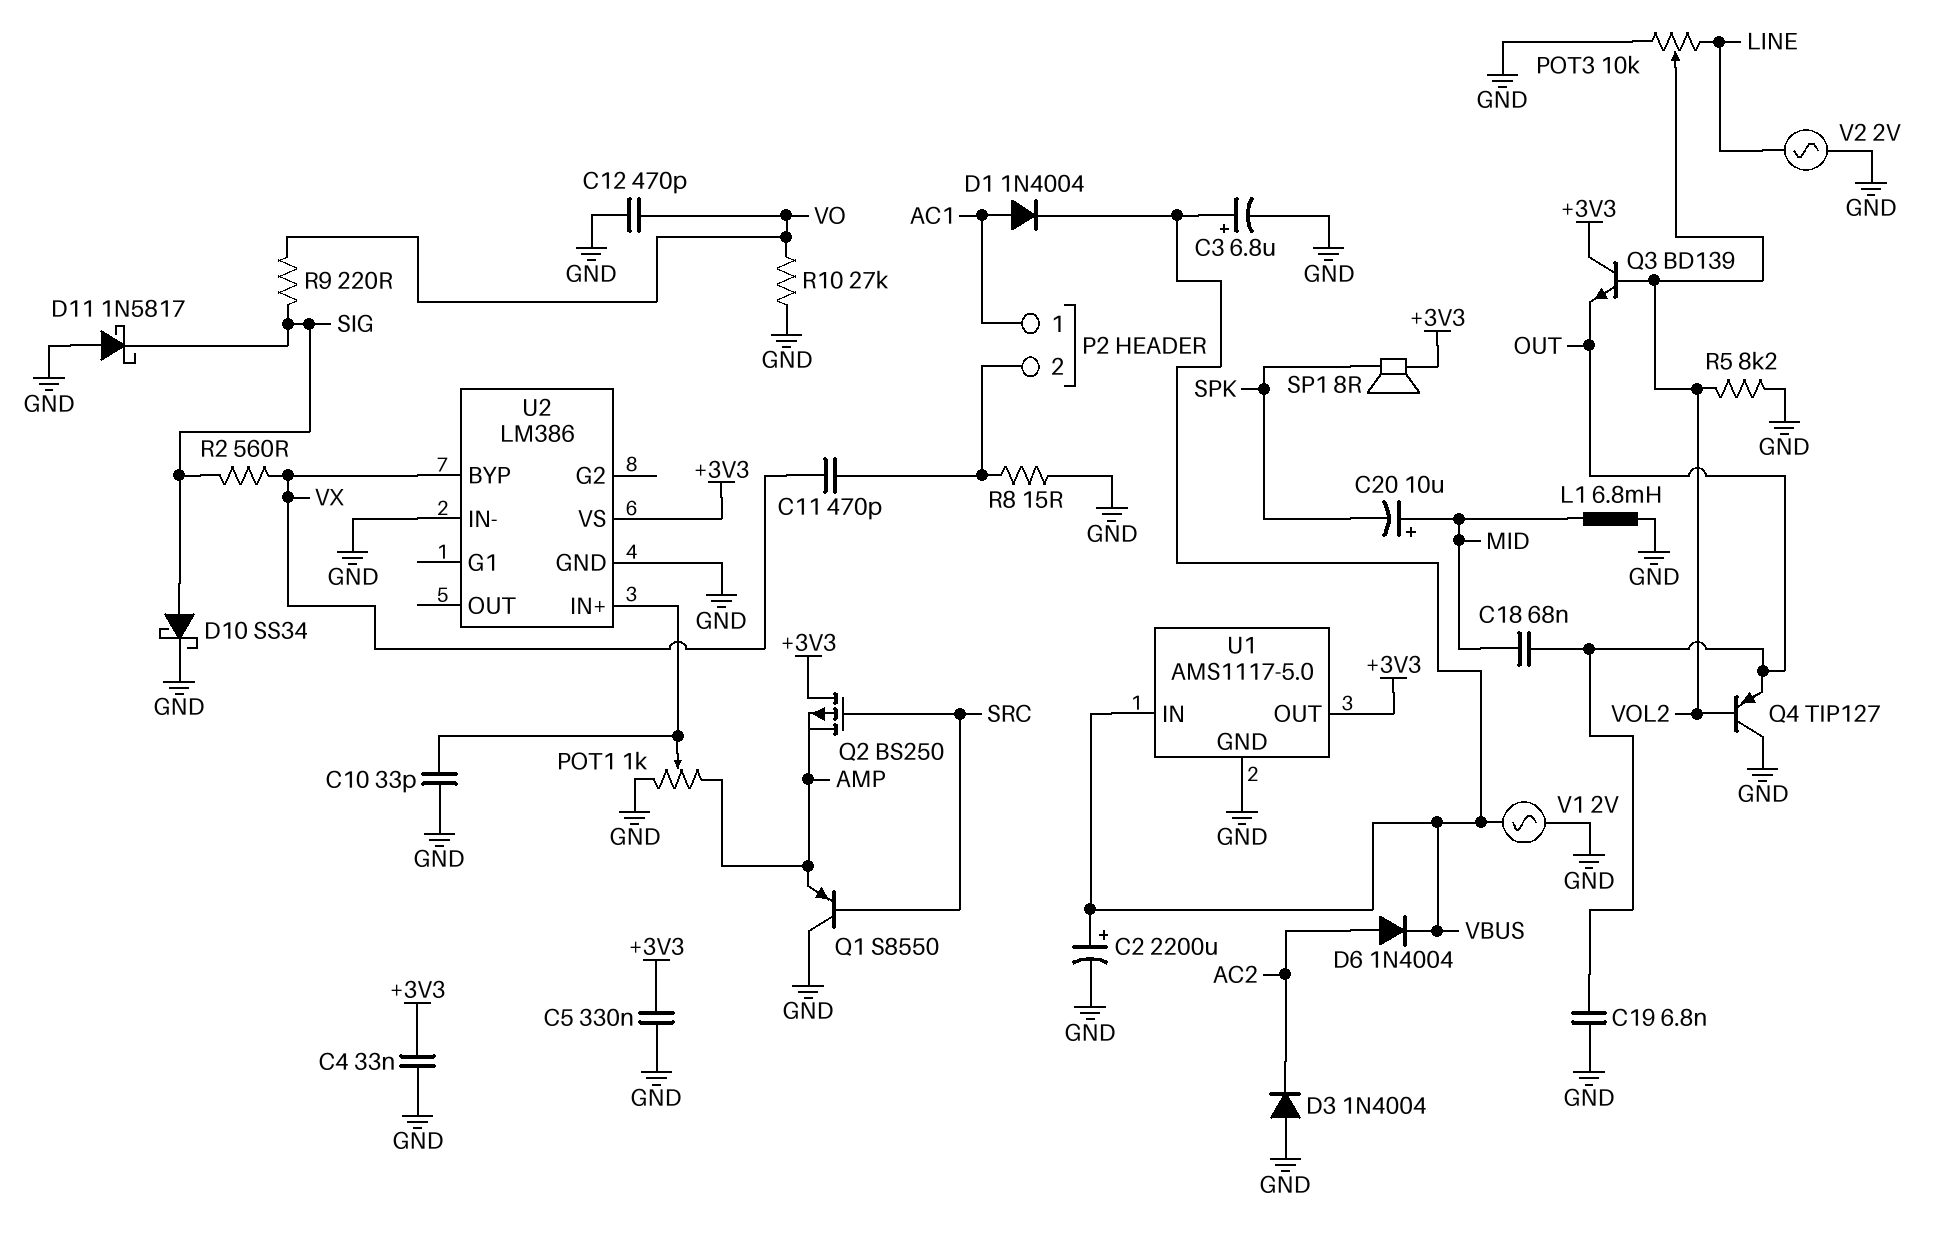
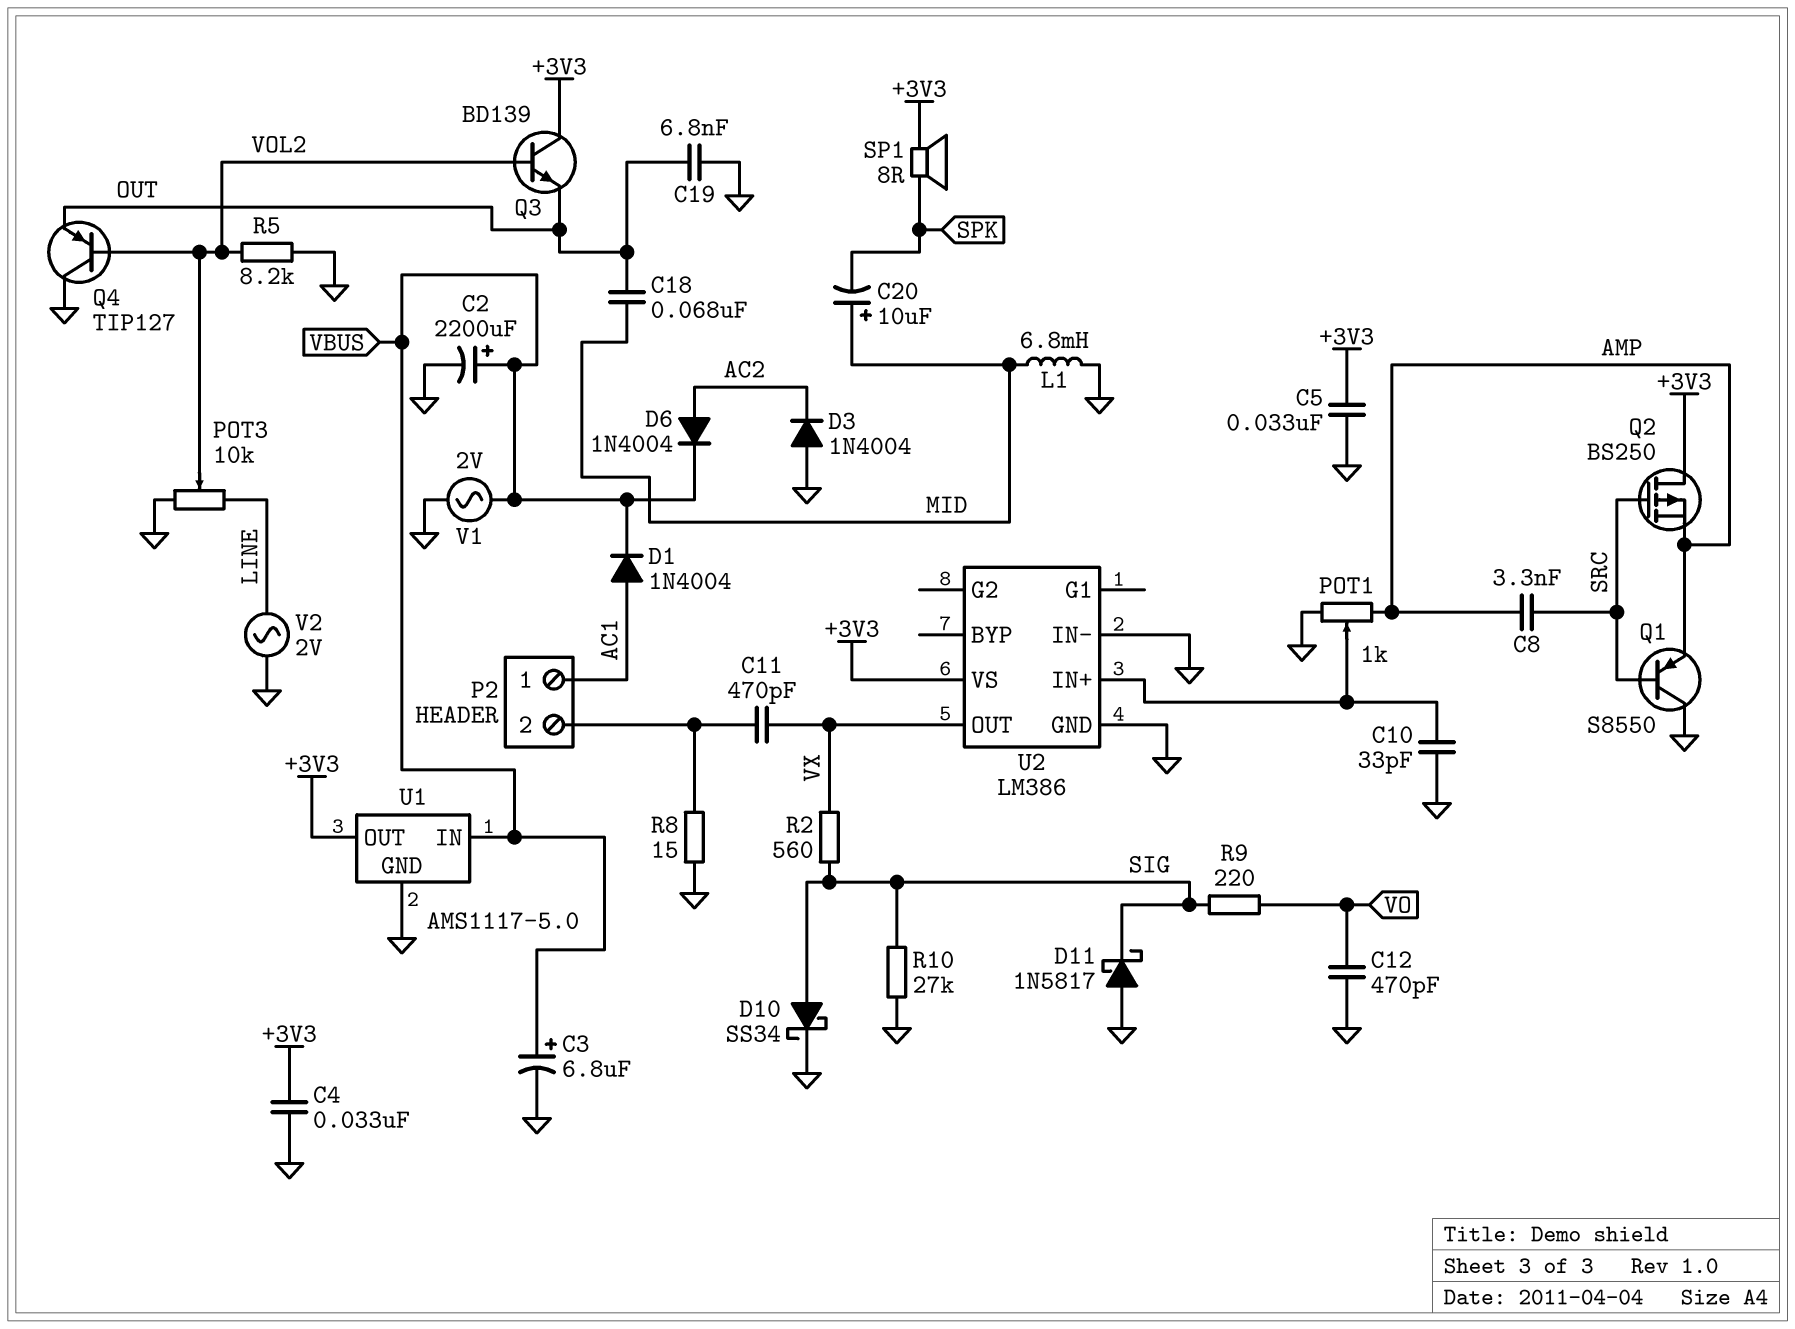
C5: 330nF (+3V3, GND) -> 33nF (+3V3, GND)
C8: none -> 3.3nF (AMP, SRC)
R10: 27k (GND, VO) -> 27k (GND, SIG)
U2 pin BYP: VX -> none
U2 pin OUT: none -> VX

